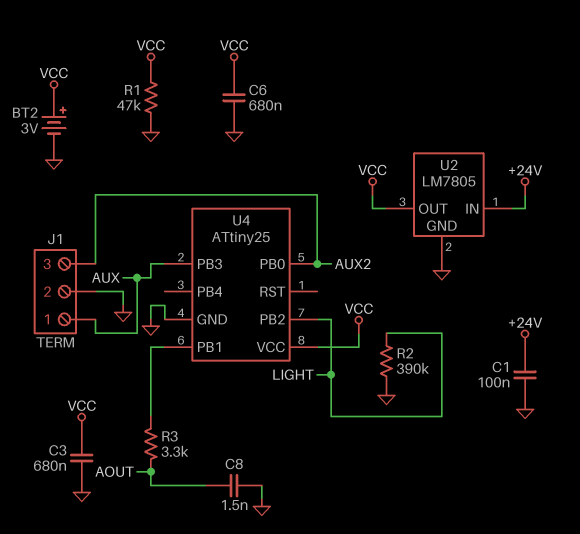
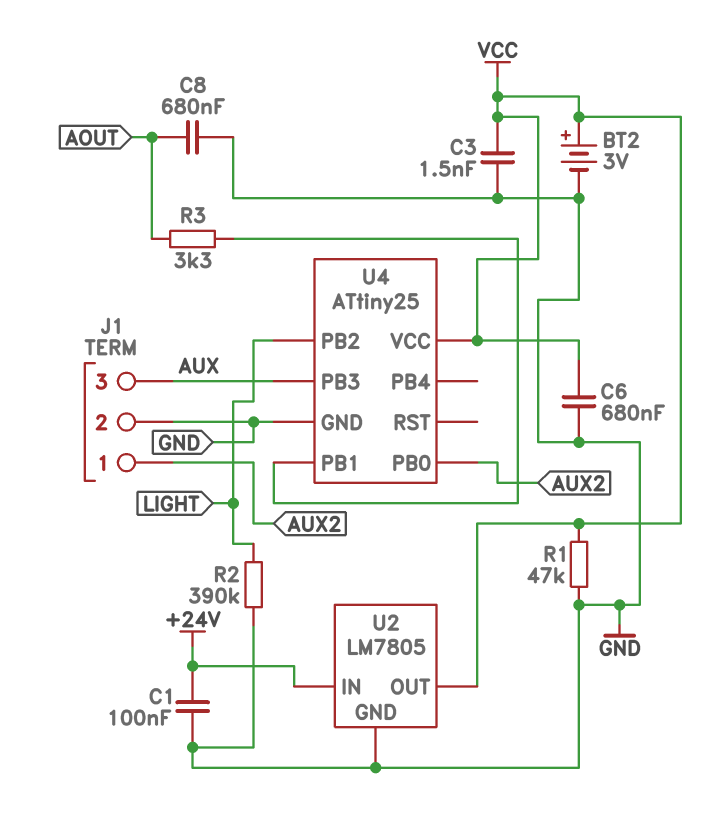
C3: 680nF (GND, VCC) -> 1.5nF (GND, VCC)
C8: 1.5nF (AOUT, GND) -> 680nF (AOUT, GND)
J1 pin 1: AUX -> AUX2
J1 pin 3: AUX2 -> AUX

